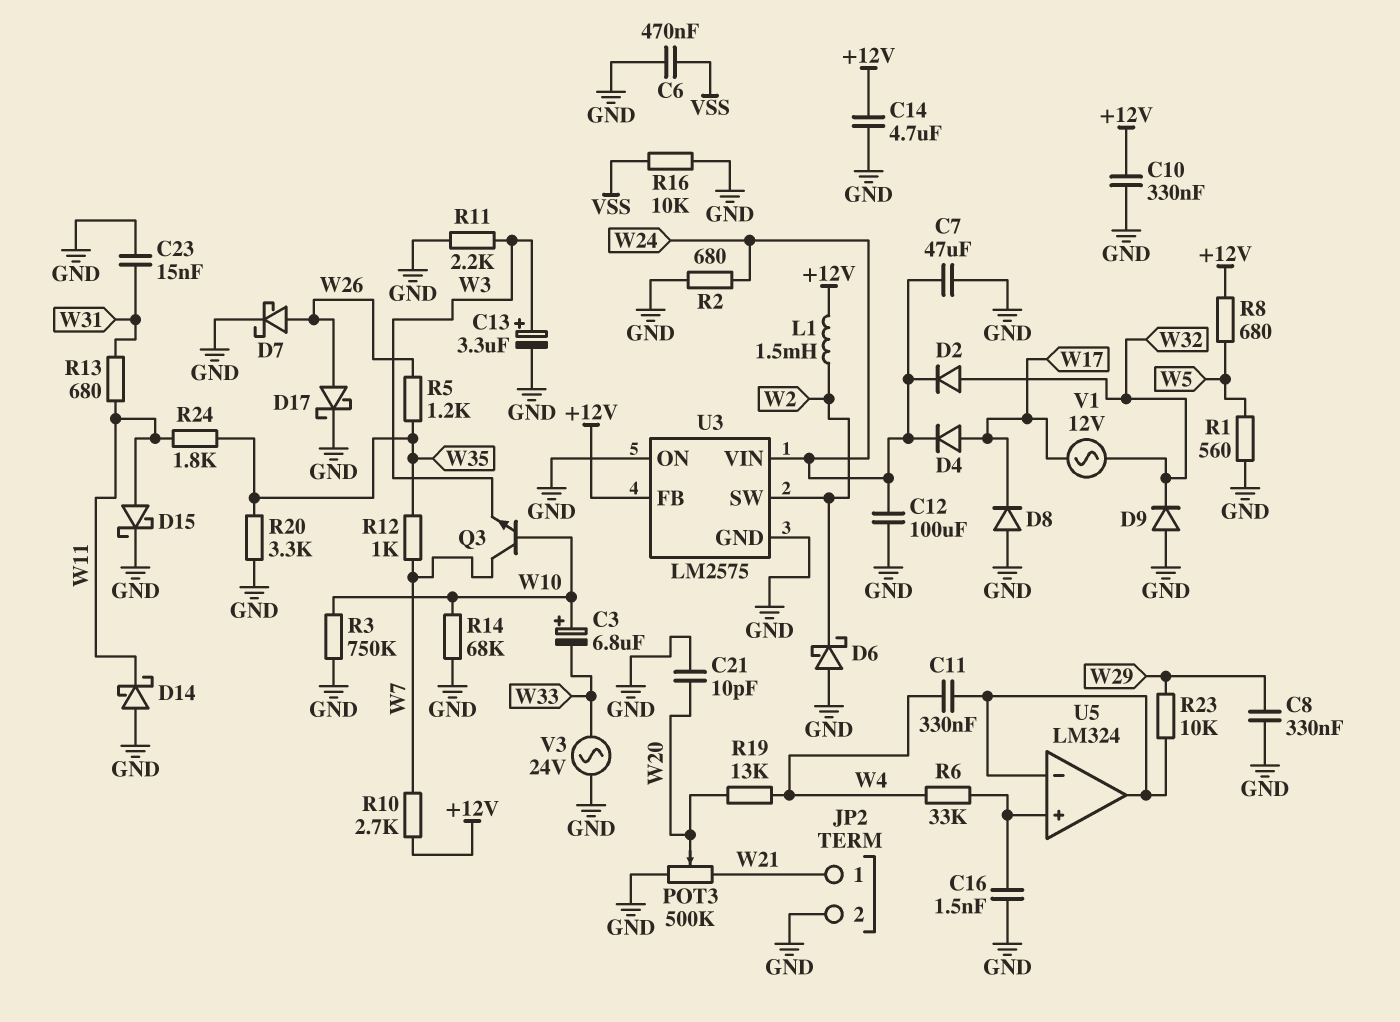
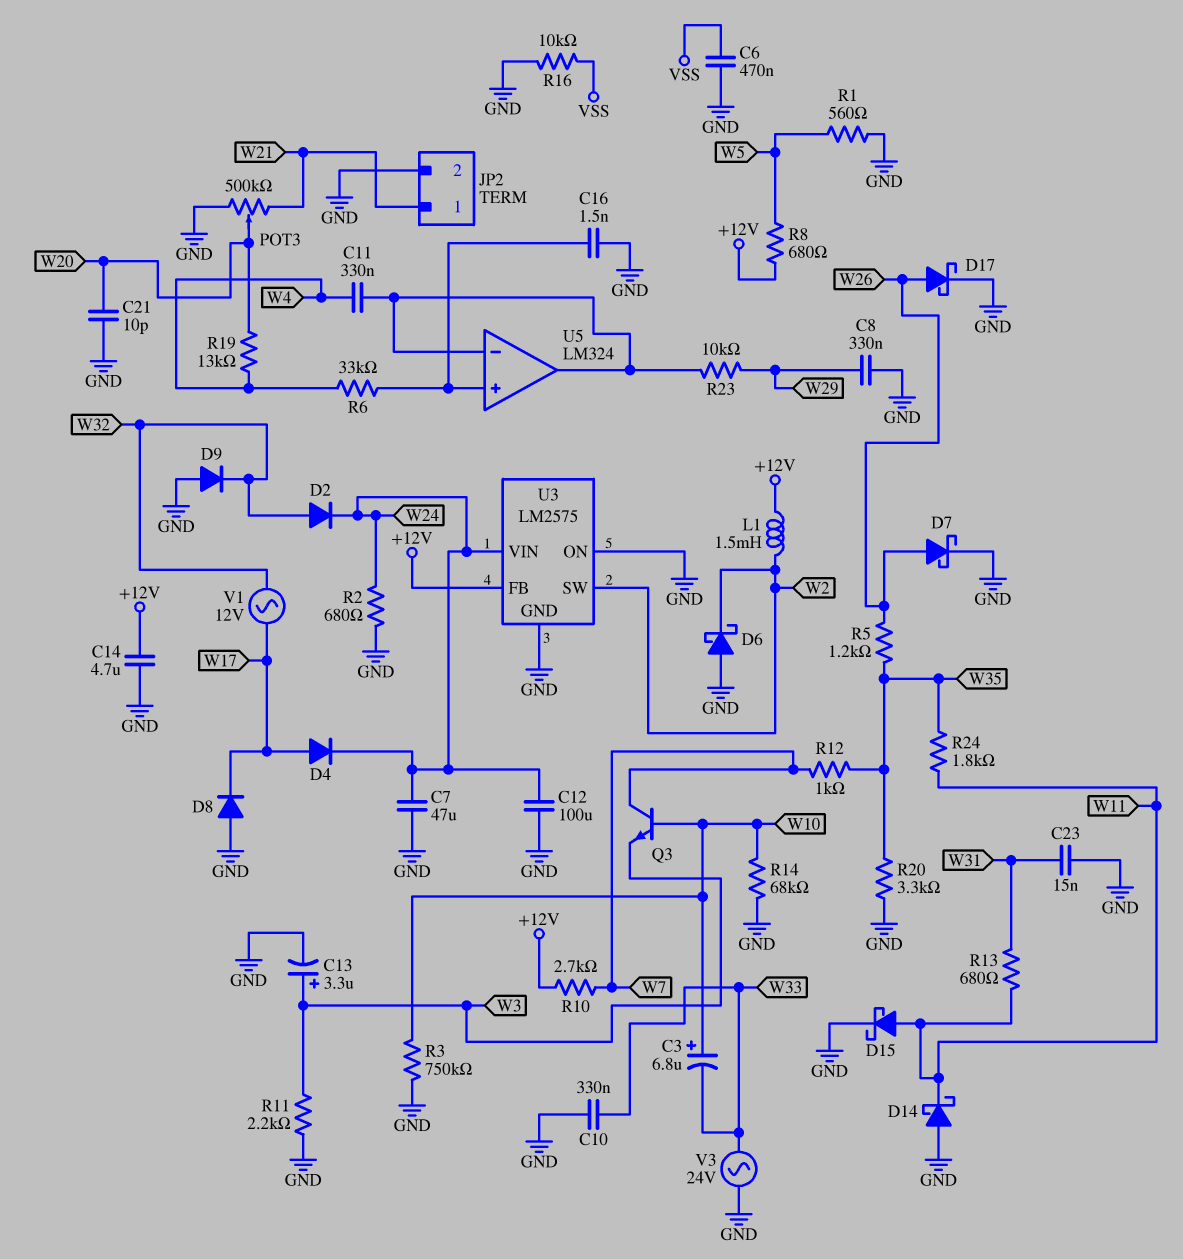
C10: 330nF (+12V, GND) -> 330nF (GND, W33)

